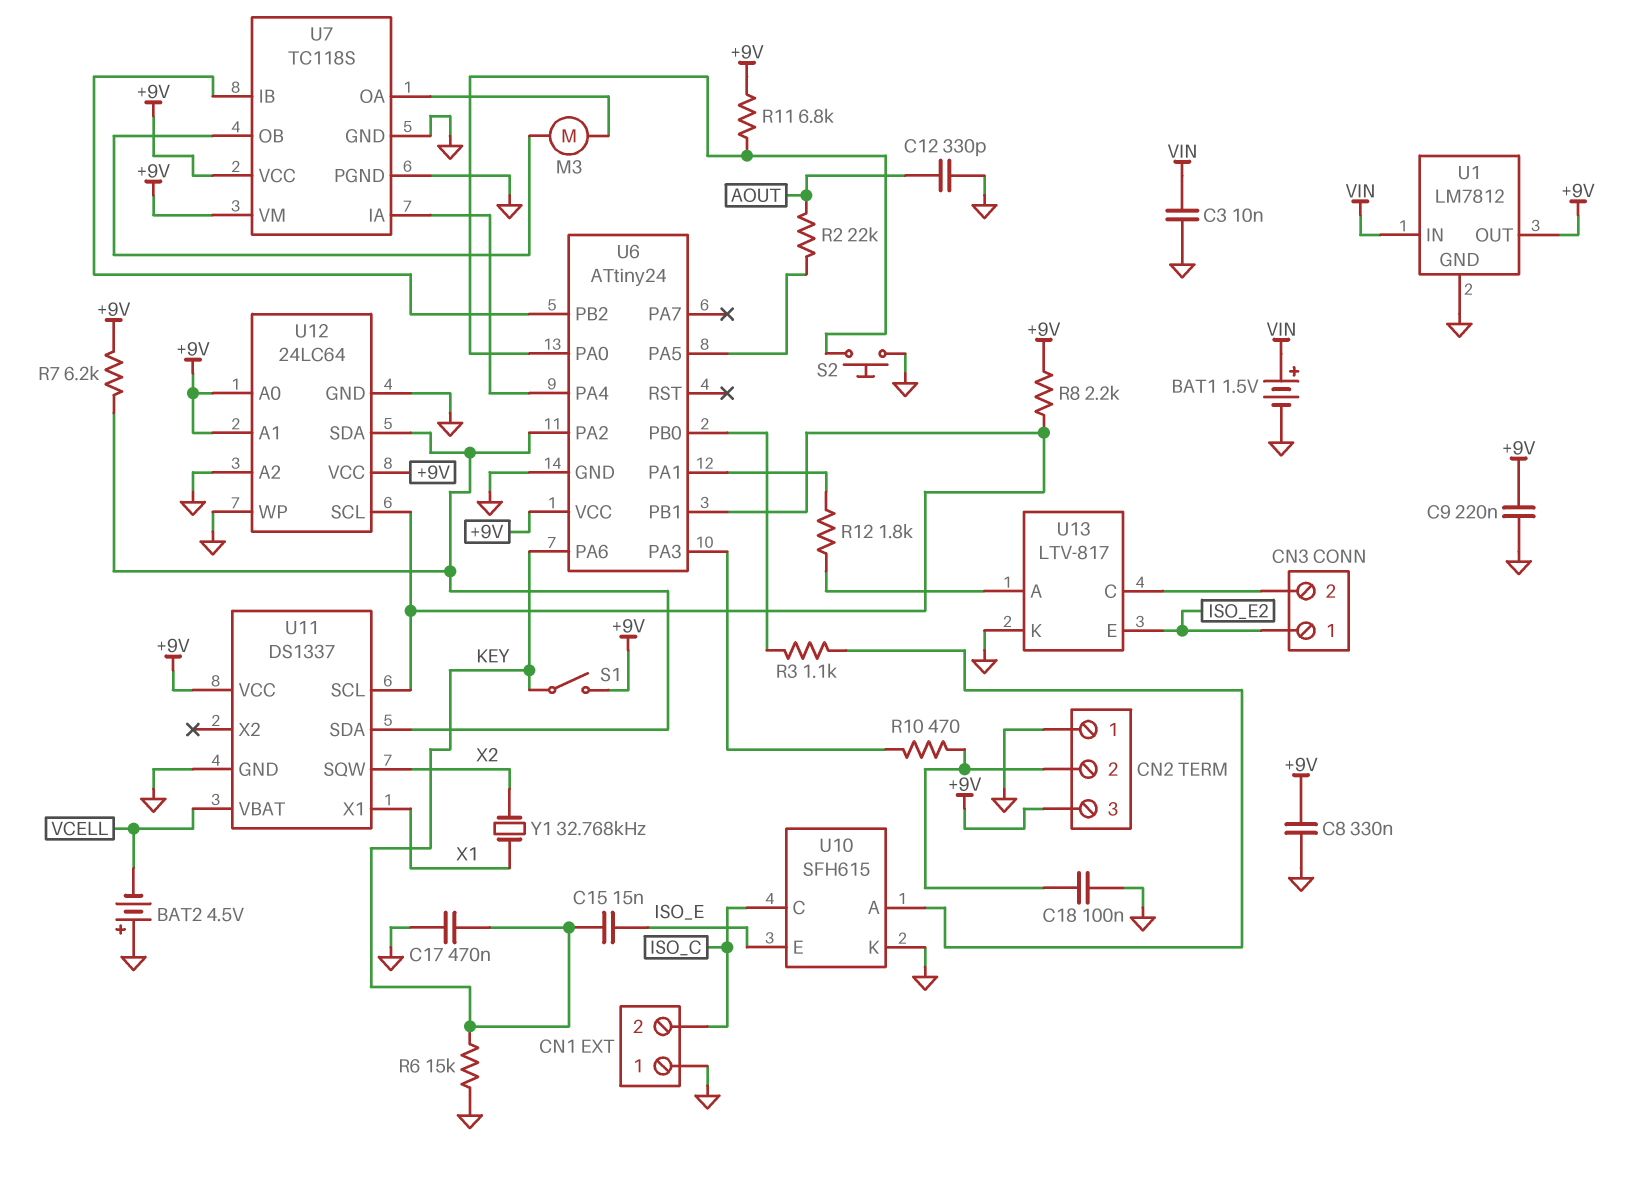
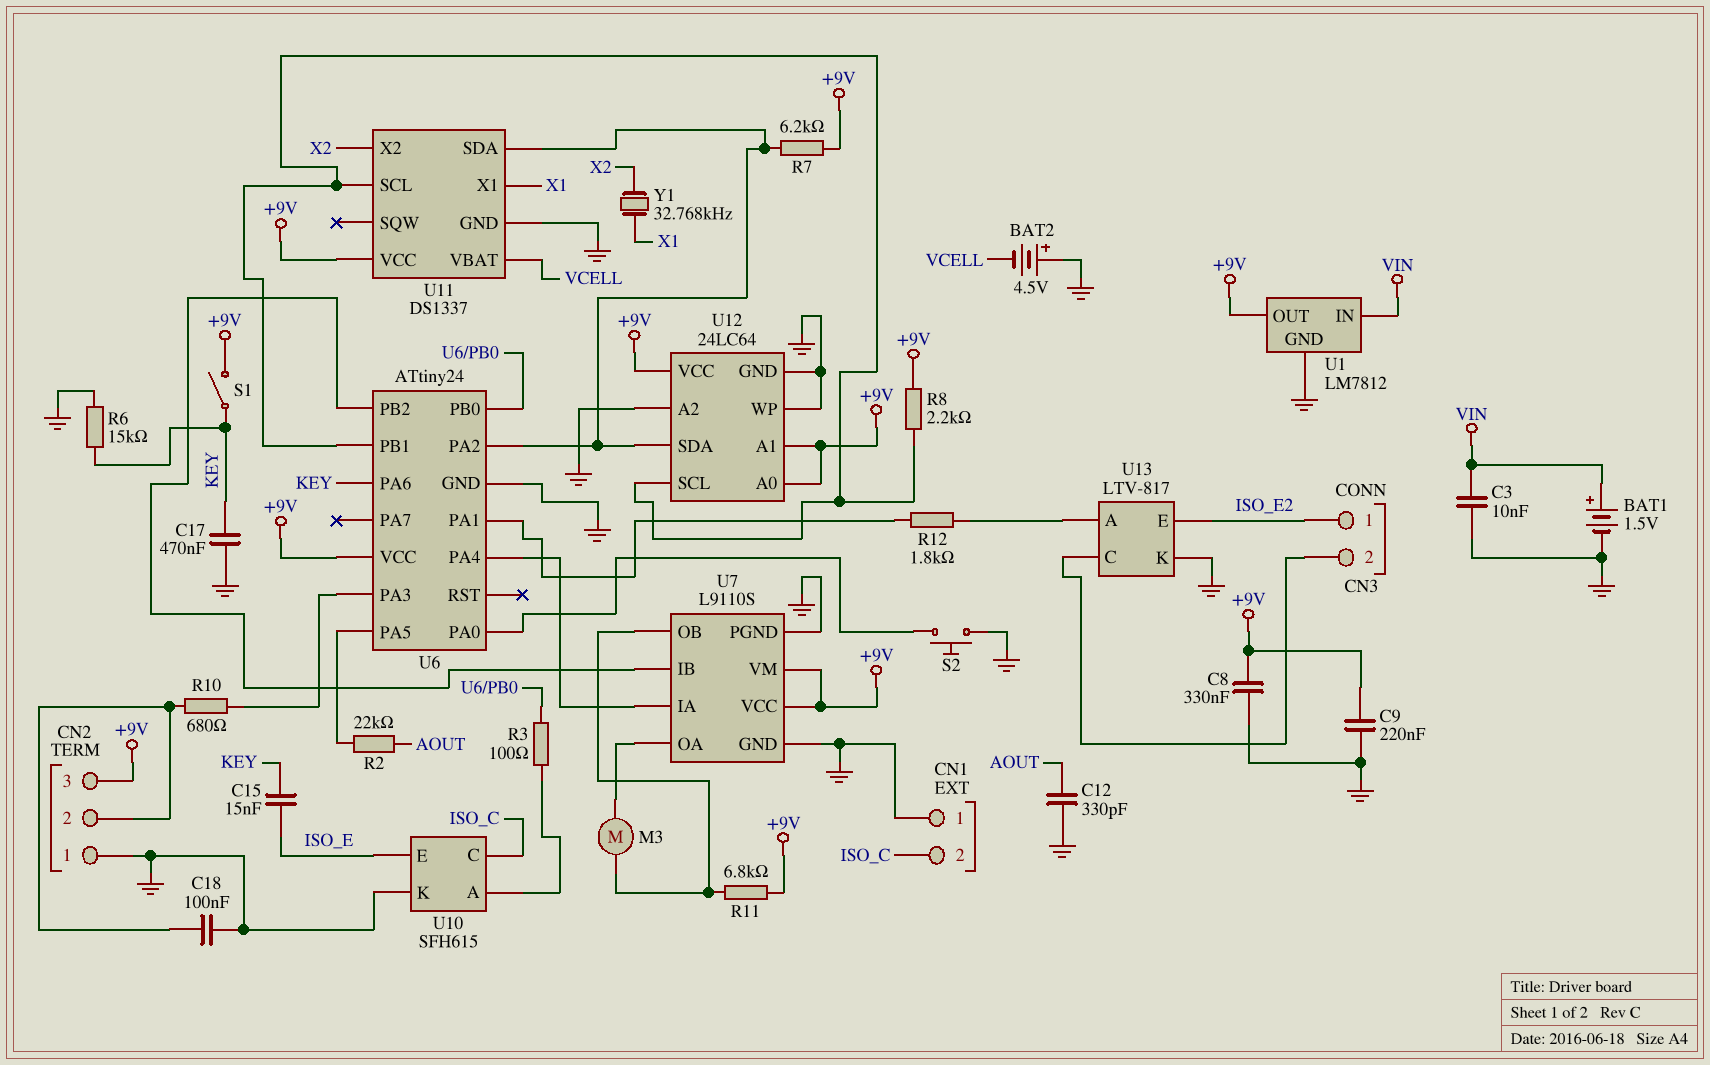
R3: 1.1k (U6/PB0, U10/A) -> 100 (U6/PB0, U10/A)
R10: 470 (CN2/2, U6/PA3) -> 680 (CN2/2, U6/PA3)
R11: 6.8k (+9V, U6/PA0) -> 6.8k (+9V, U7/OB)
U7: TC118S -> L9110S
U11 pin SQW: X2 -> none
U11 pin X2: none -> X2

